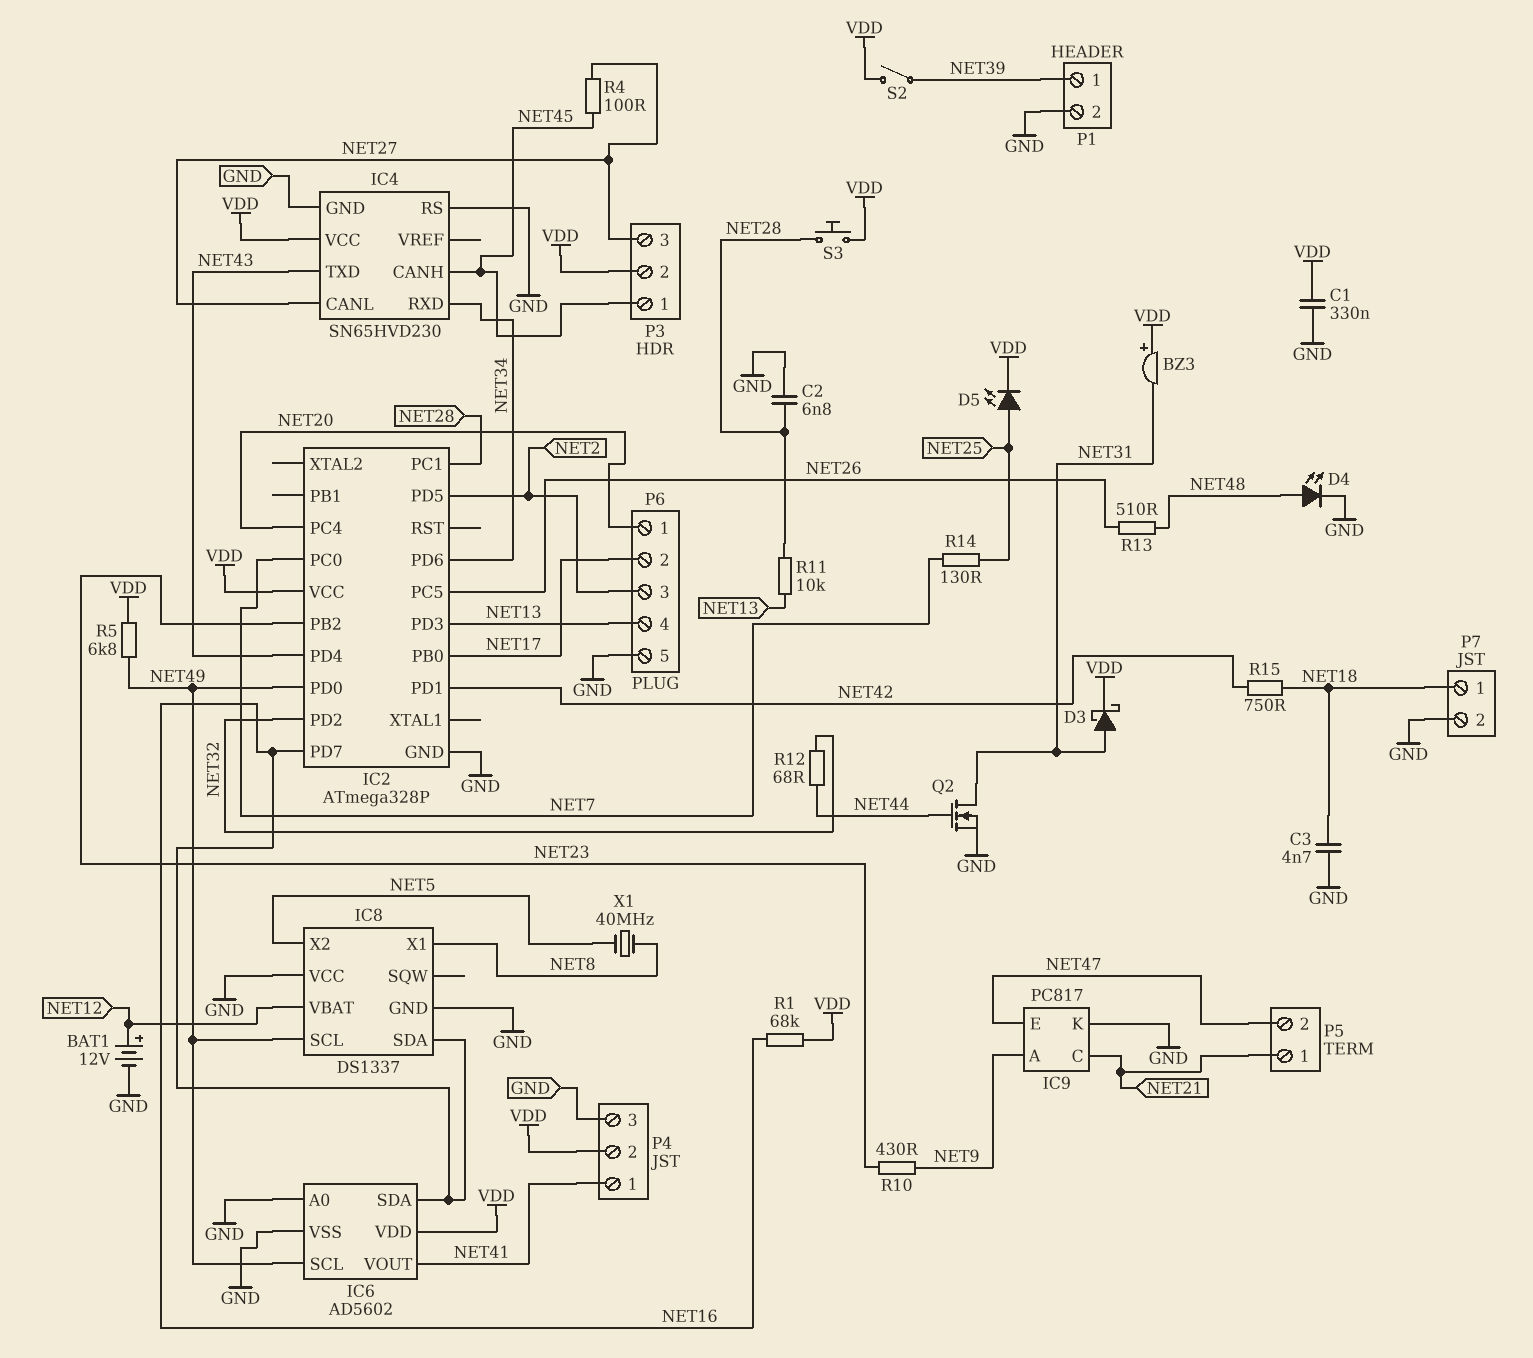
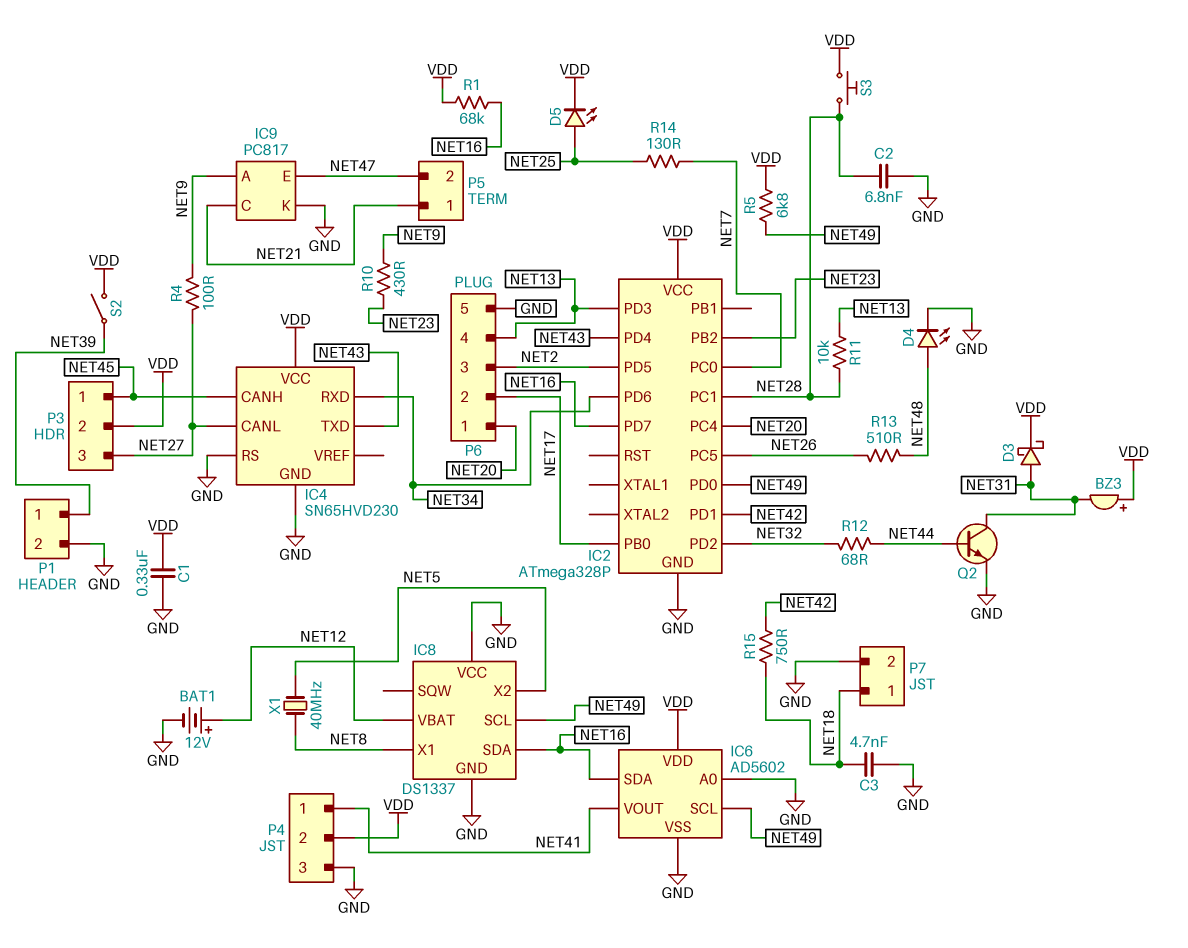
Q2: NMOS (G NET44, D NET31, S GND) -> NPN (B NET44, C NET31, E GND)
R4: 100 (NET27, NET45) -> 100 (NET9, NET27)

